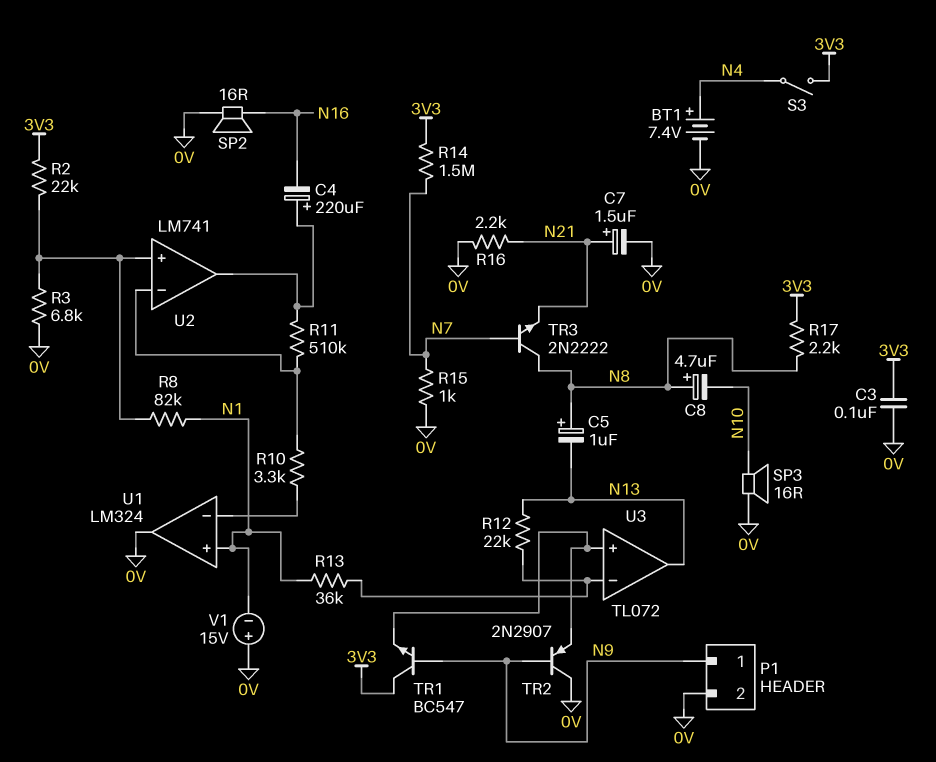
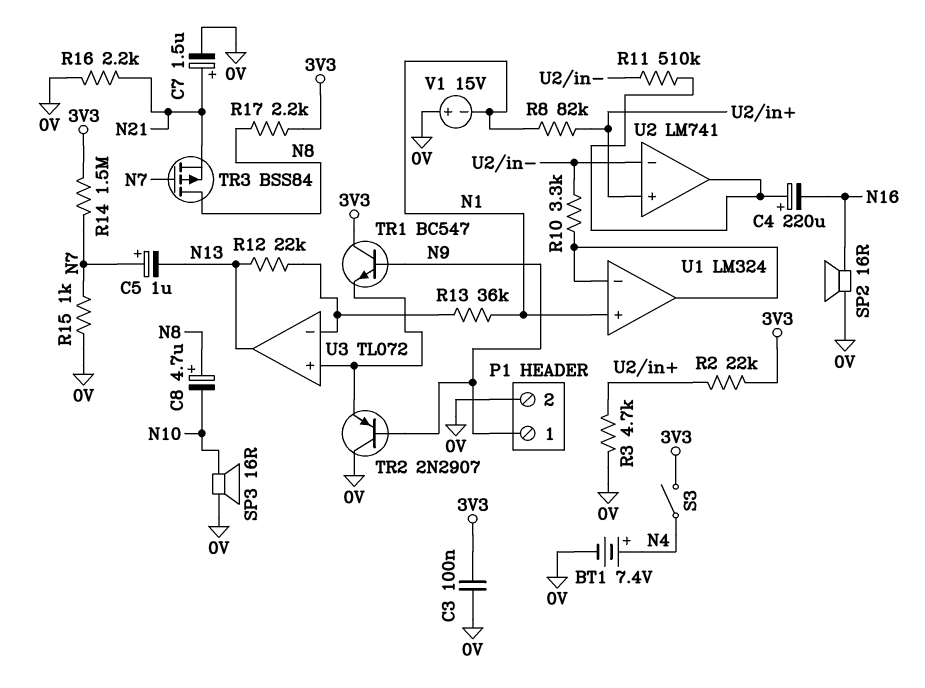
C5: 1uF (plus N8, minus N13) -> 1uF (plus N7, minus N13)
R3: 6.8k (0V, U2/in+) -> 4.7k (0V, U2/in+)
TR3: NPN 2N2222 (B N7, C N8, E N21) -> PMOS BSS84 (G N7, D N8, S N21)
U1 pin out: 0V -> U1/in-

